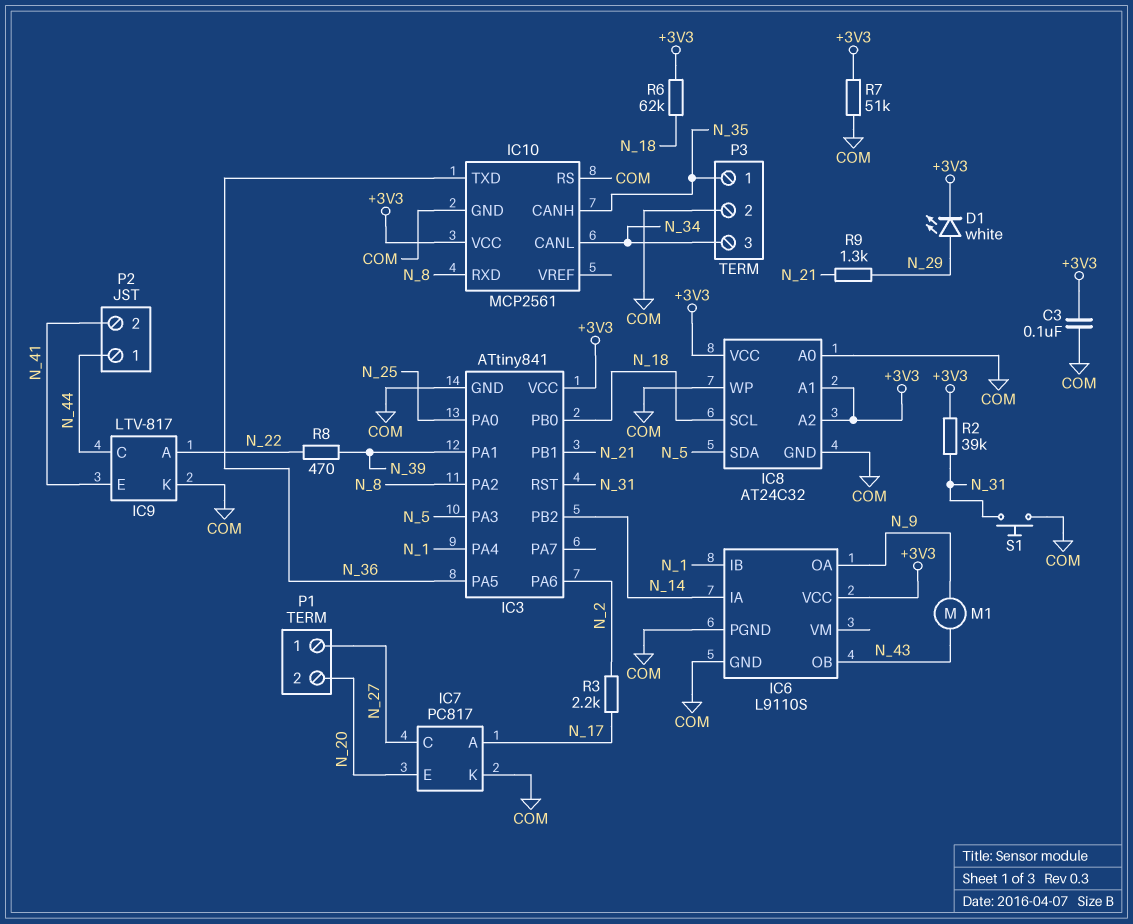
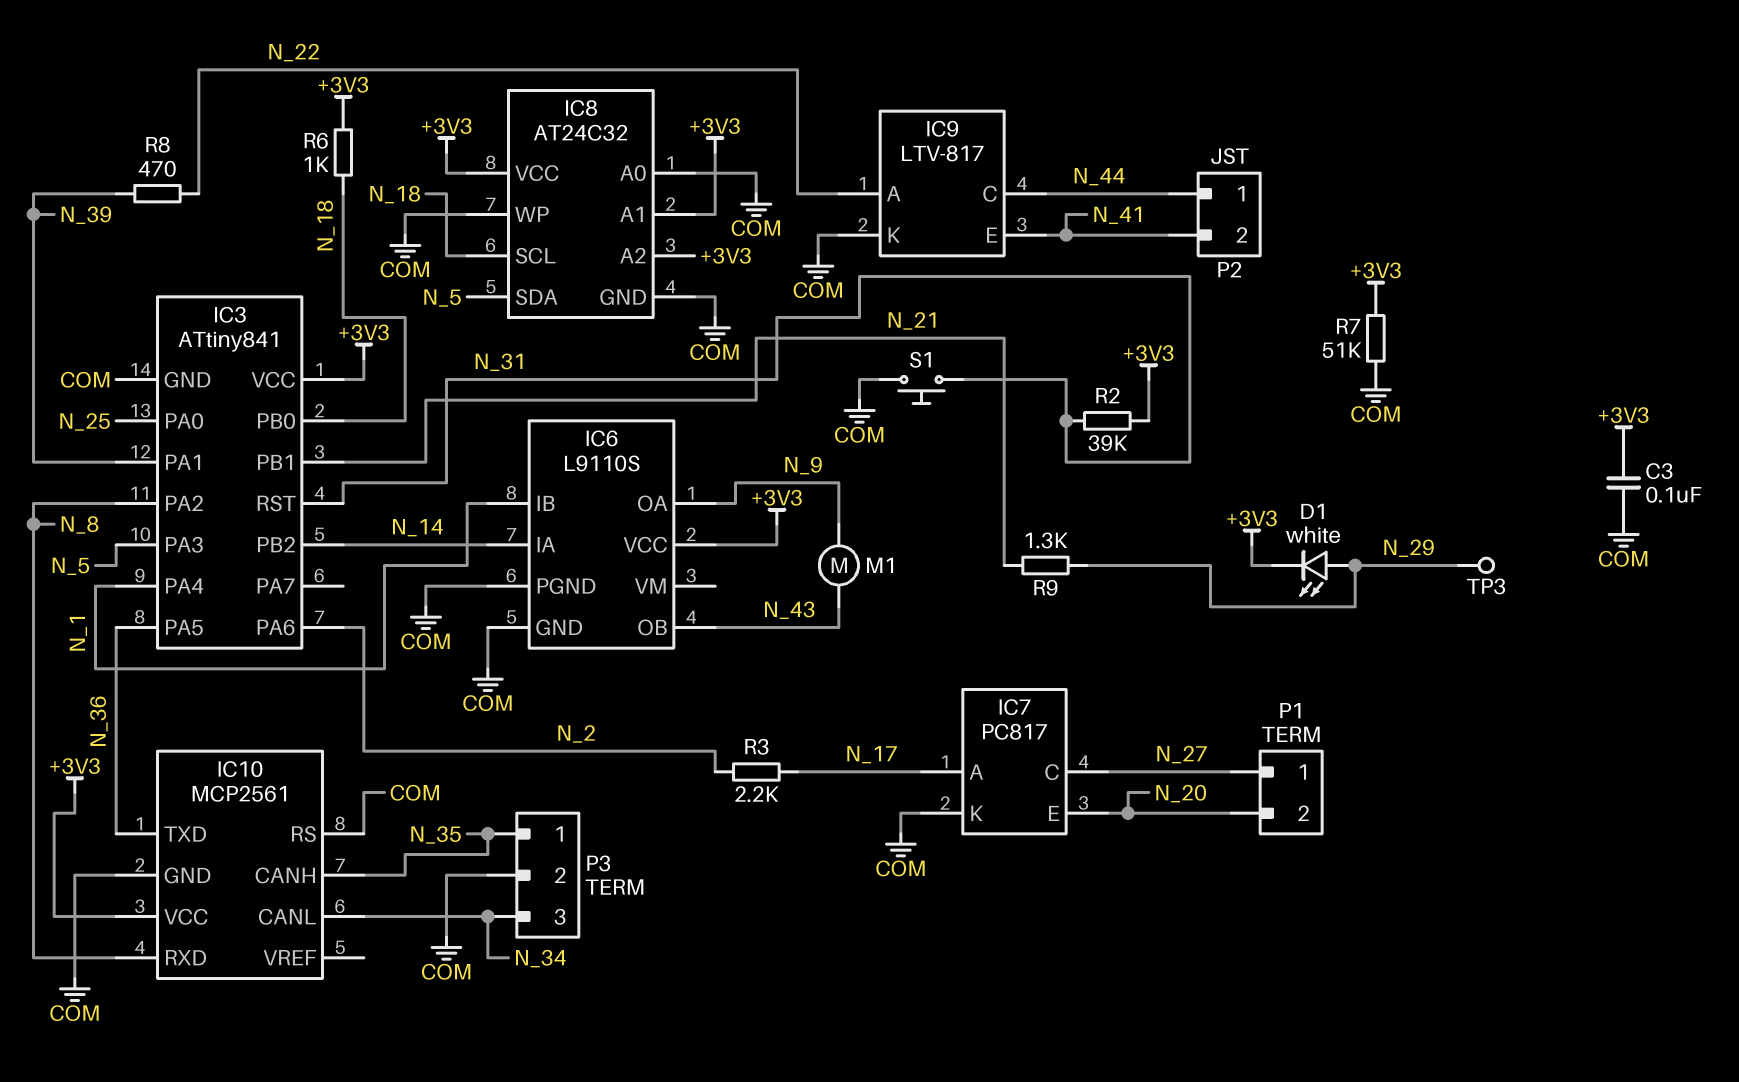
R6: 62k (+3V3, N_18) -> 1k (+3V3, N_18)
TP3: none -> test point (N_29)

